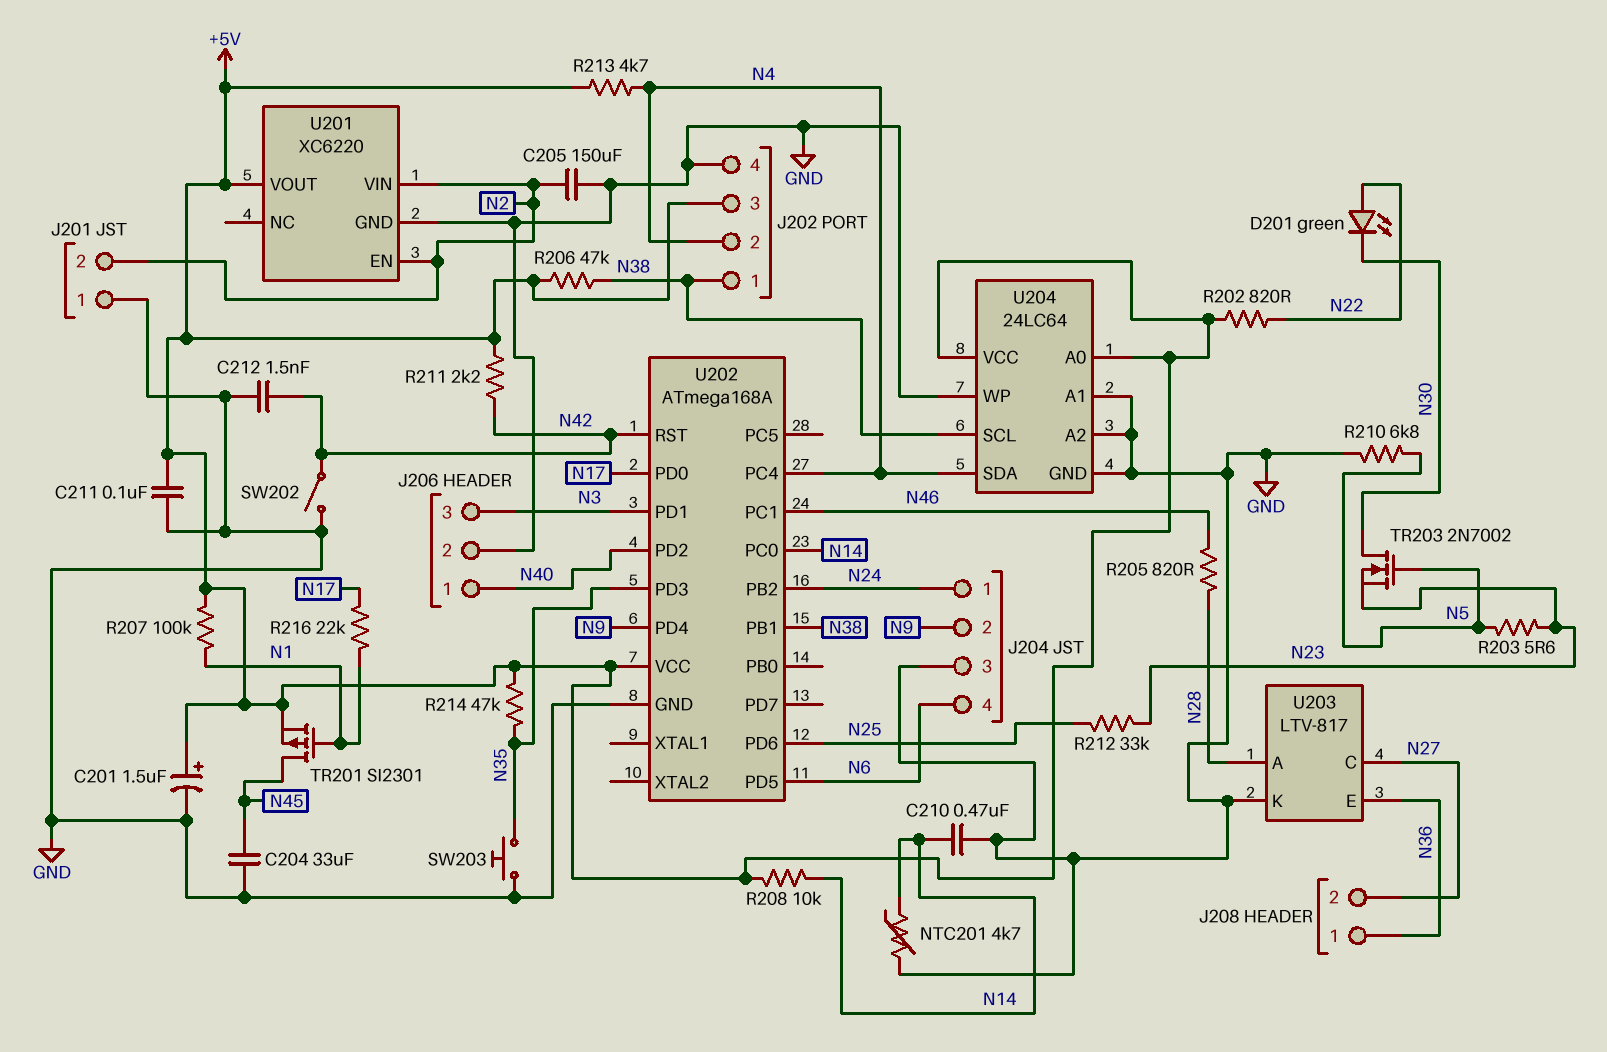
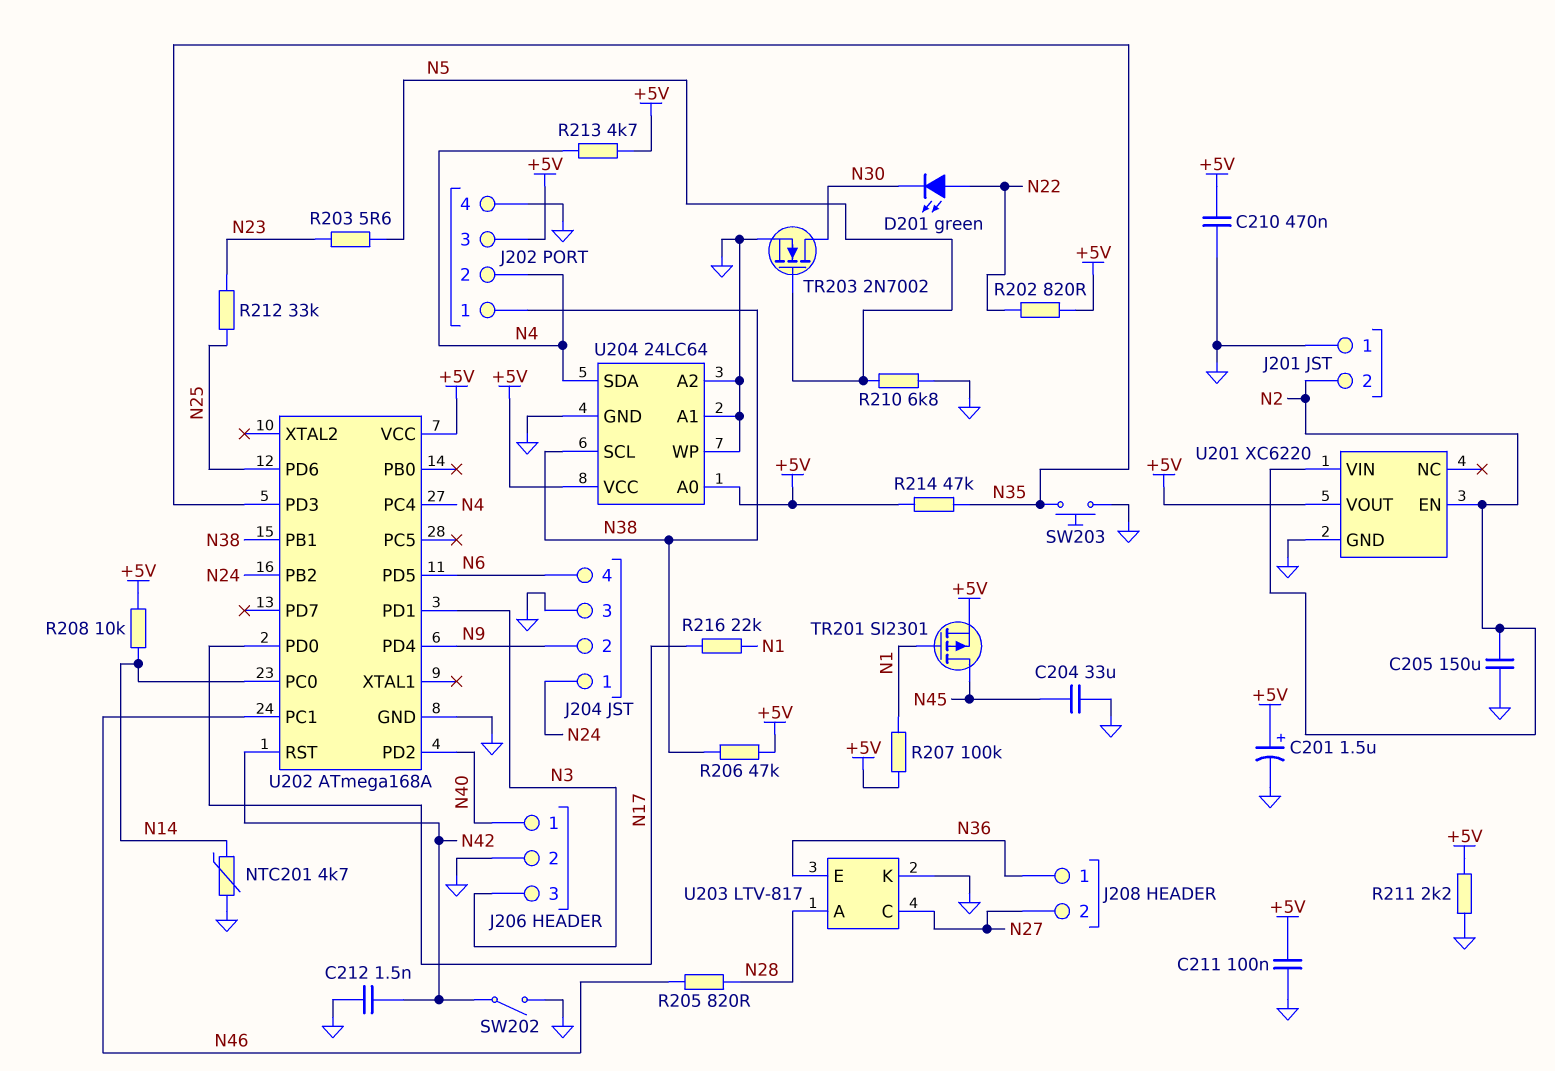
C210: 470nF (GND, N14) -> 470nF (+5V, GND)
R211: 2.2k (+5V, N42) -> 2.2k (+5V, GND)
TR203: NMOS 2N7002 (G N5, D N30, S N23) -> NMOS 2N7002 (G N5, D N30, S GND)

